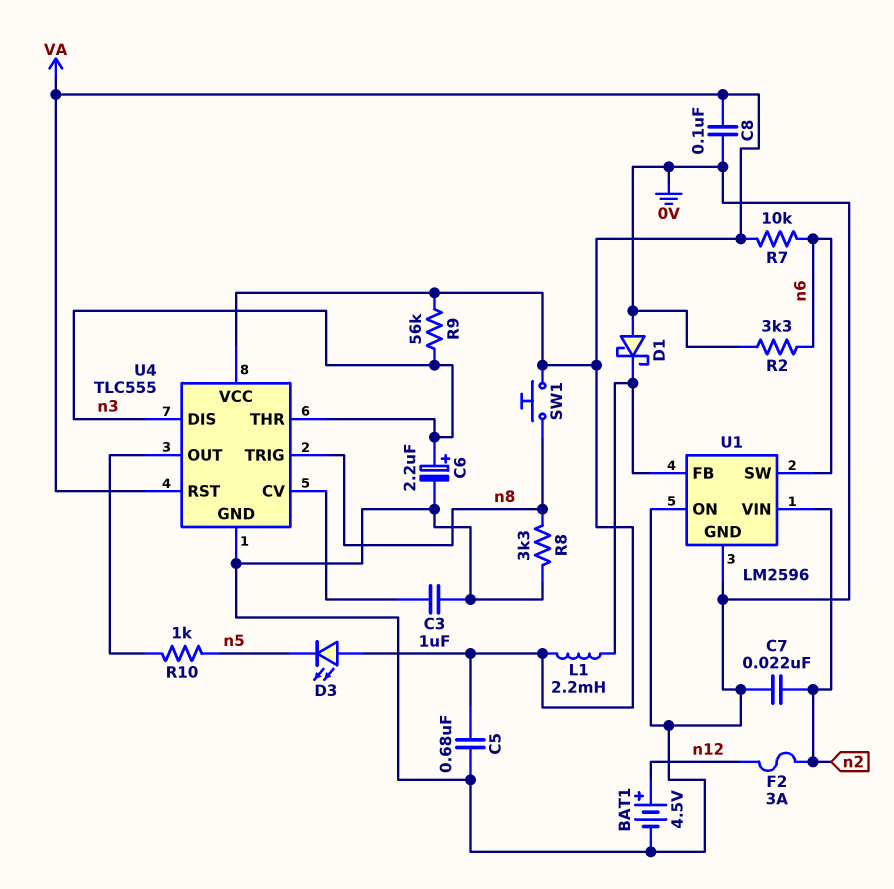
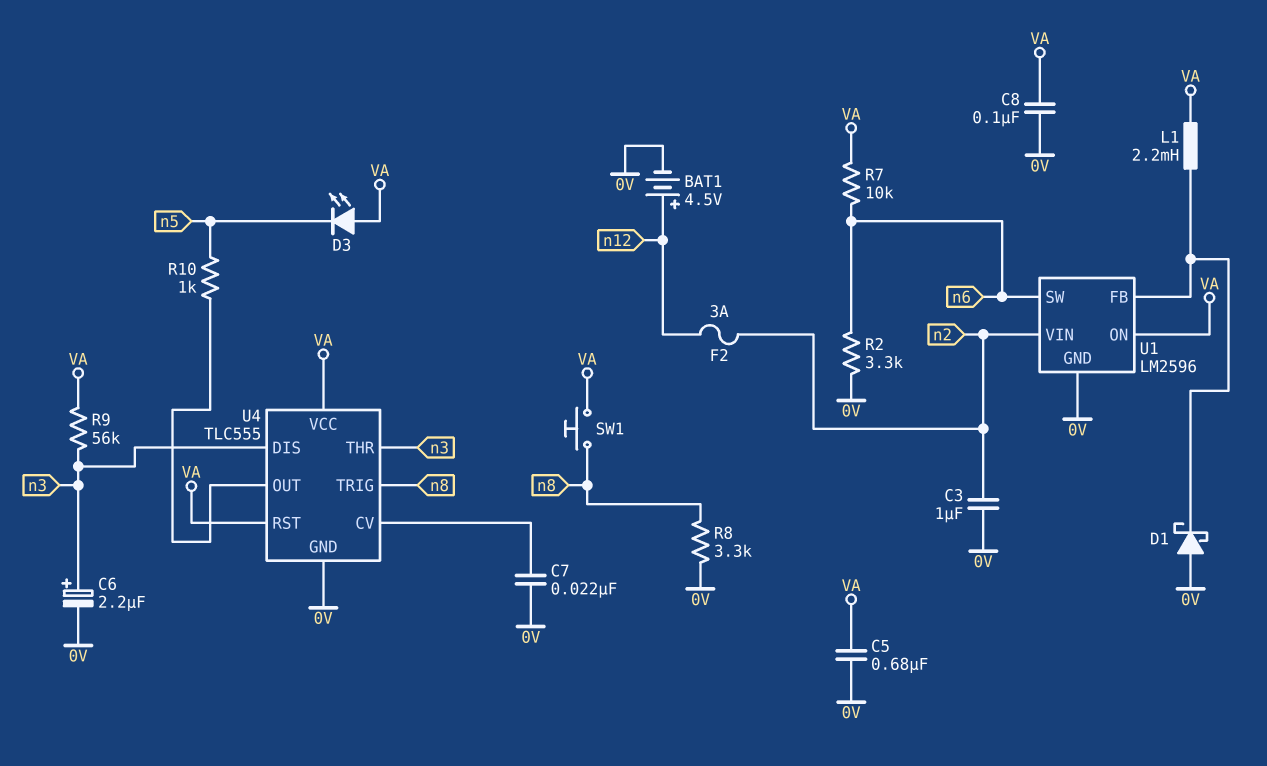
C3: 1uF (0V, U4/CV) -> 1uF (0V, n2)
C7: 22nF (0V, n2) -> 22nF (0V, U4/CV)
U1 pin ON: 0V -> VA

